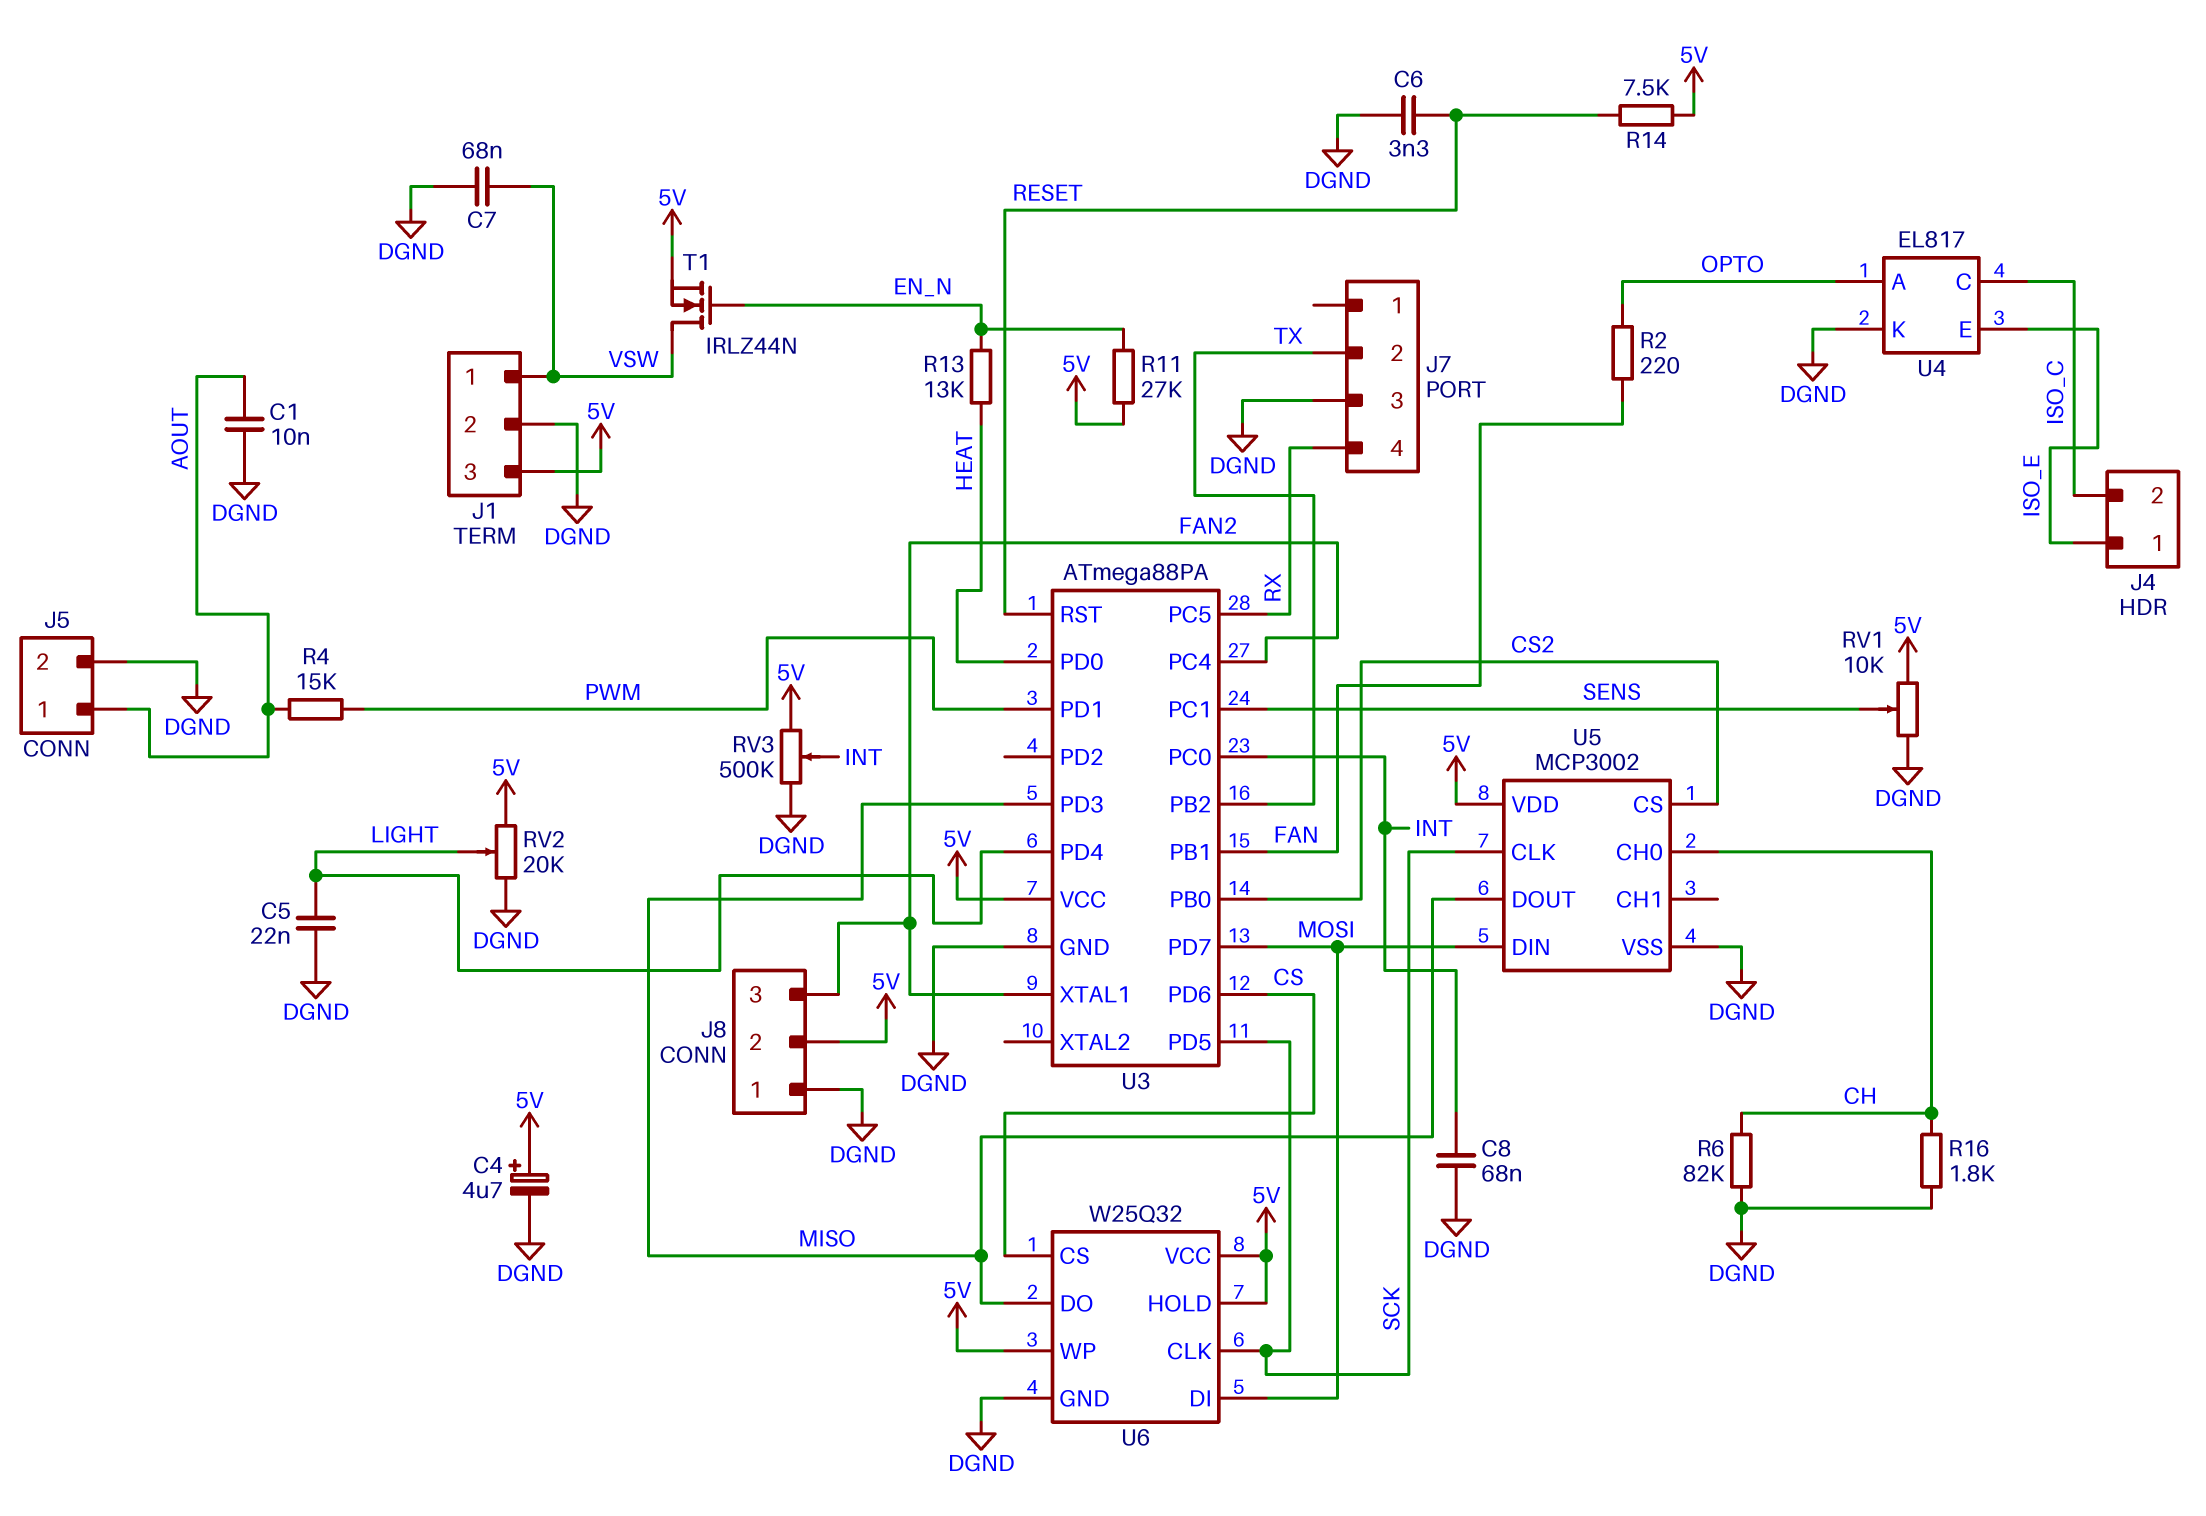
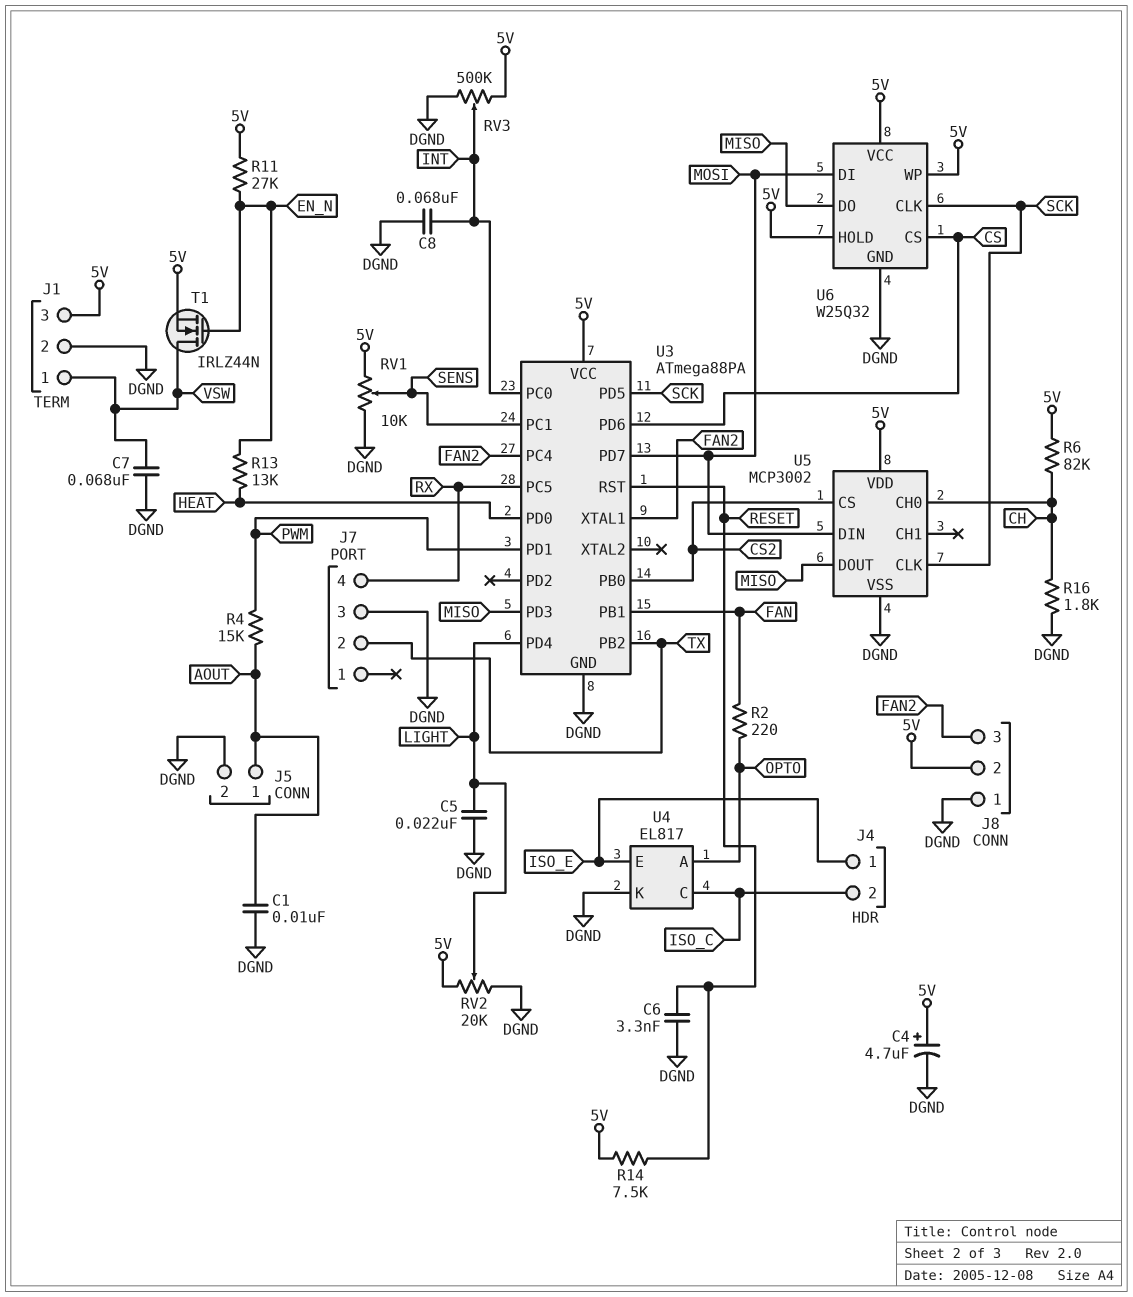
R6: 82k (CH, DGND) -> 82k (5V, CH)

